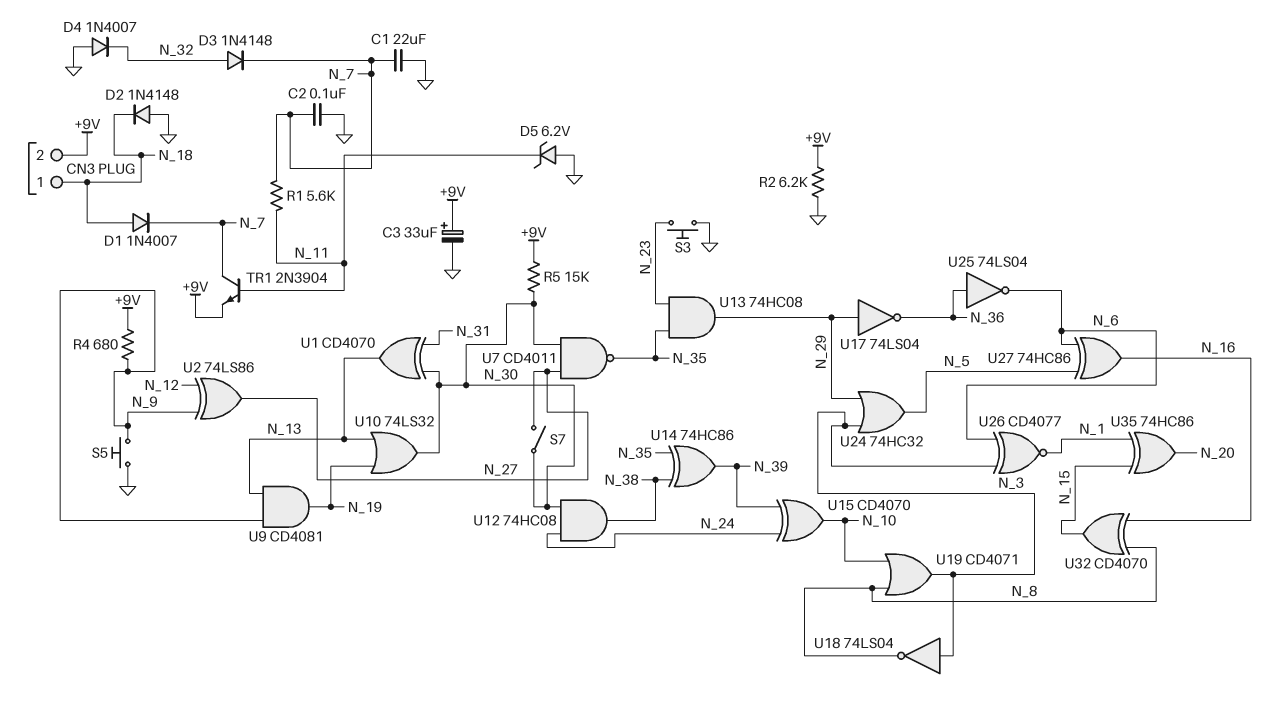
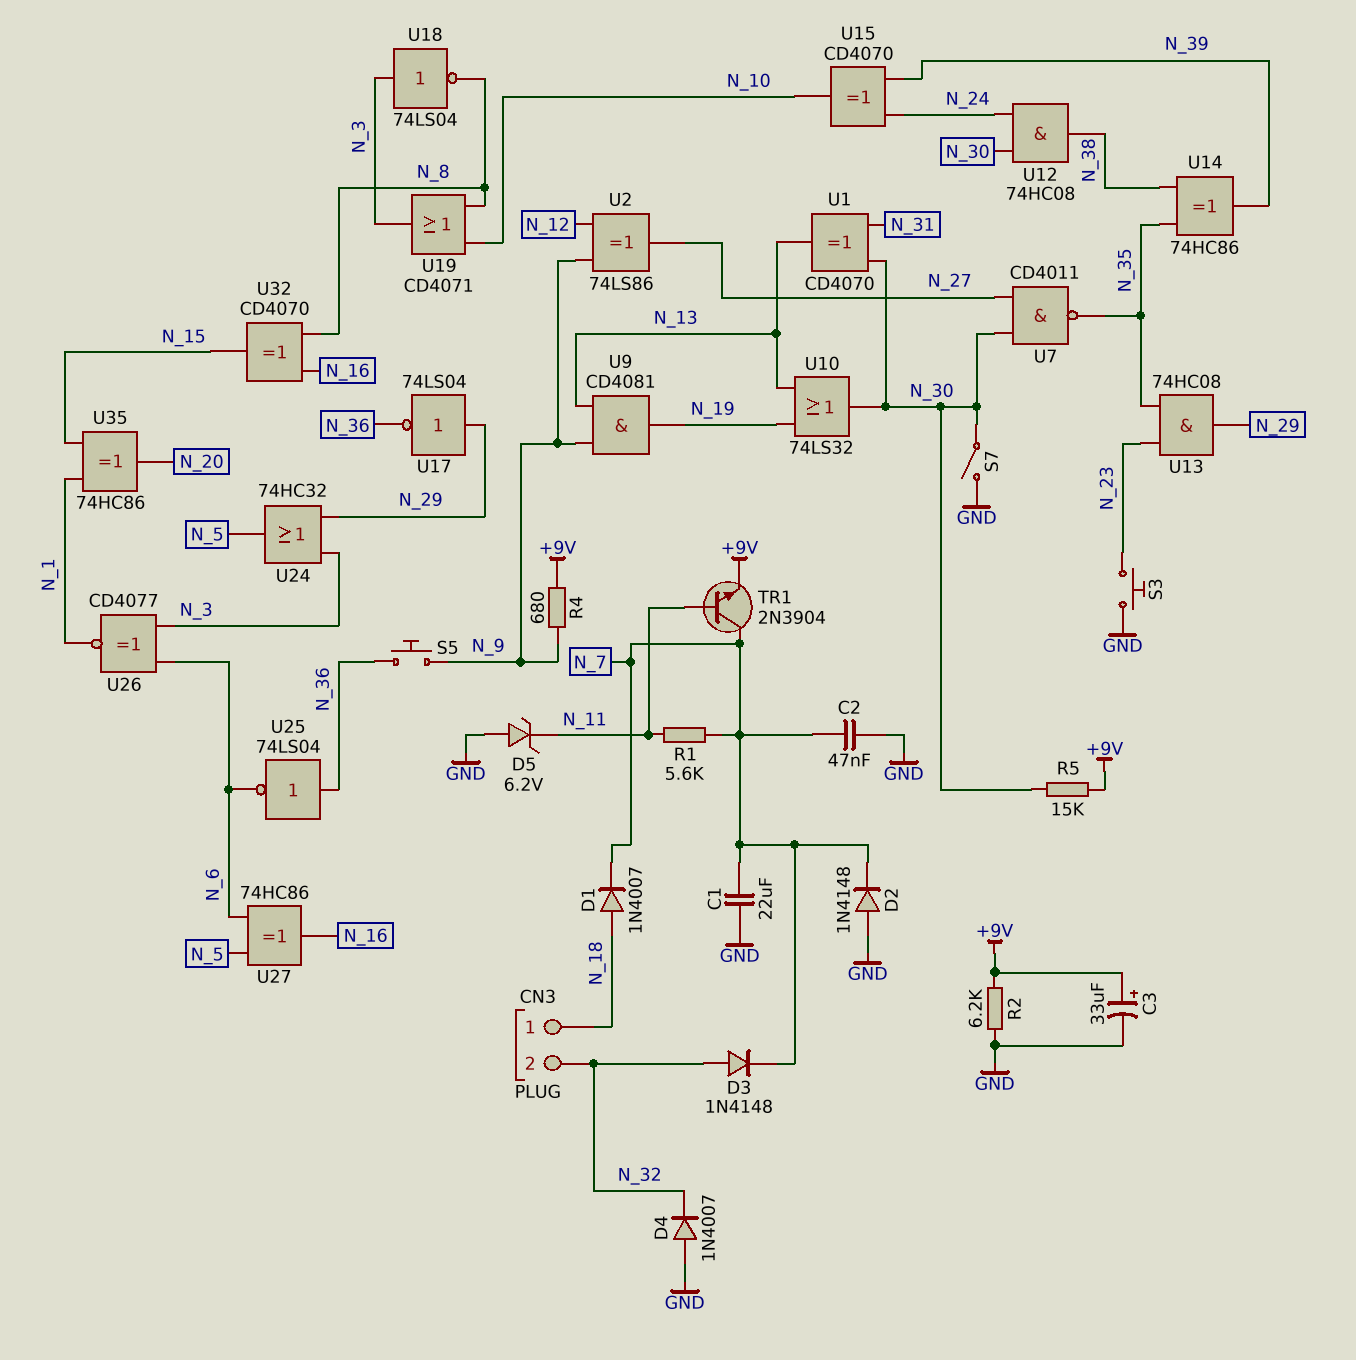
C2: 100nF (GND, N_7) -> 47nF (GND, N_7)
CN3 pin 2: +9V -> N_32
D2: diode 1N4148 (A GND, K N_18) -> diode 1N4148 (A GND, K N_7)
S5: button (GND, N_9) -> button (N_9, N_36)
S7: switch (N_27, N_30) -> switch (GND, N_30)

